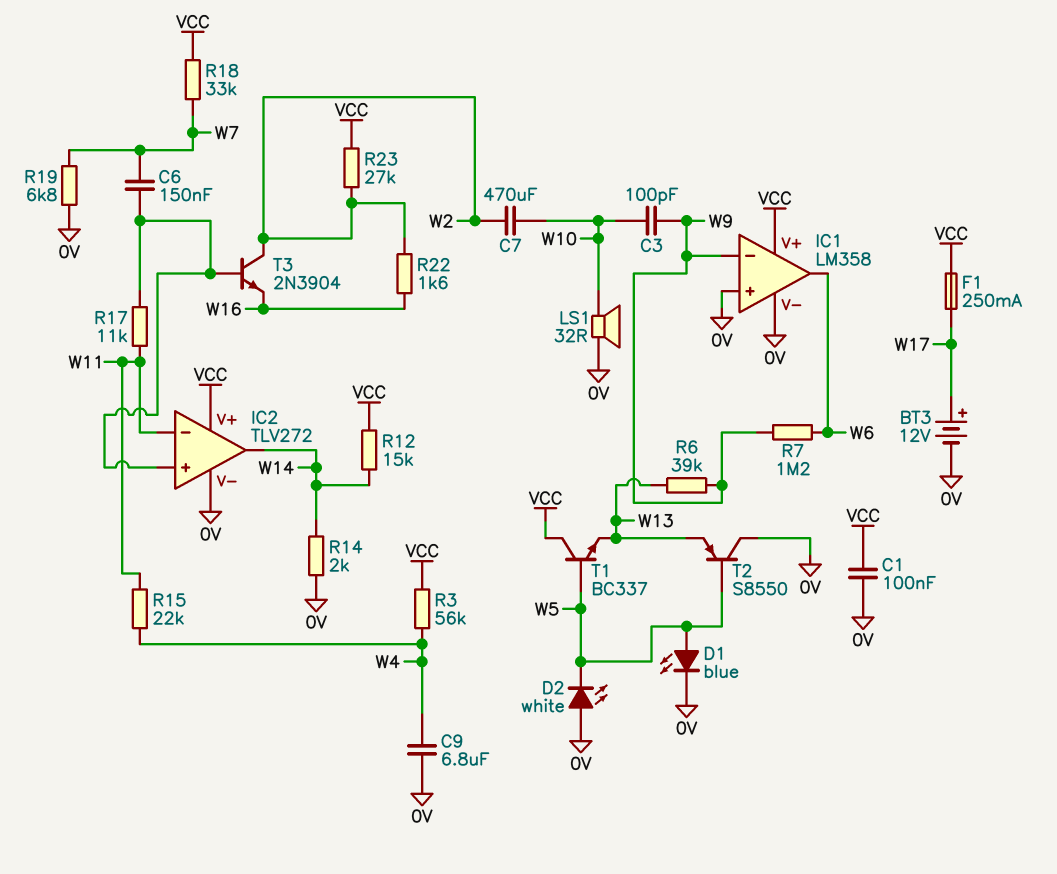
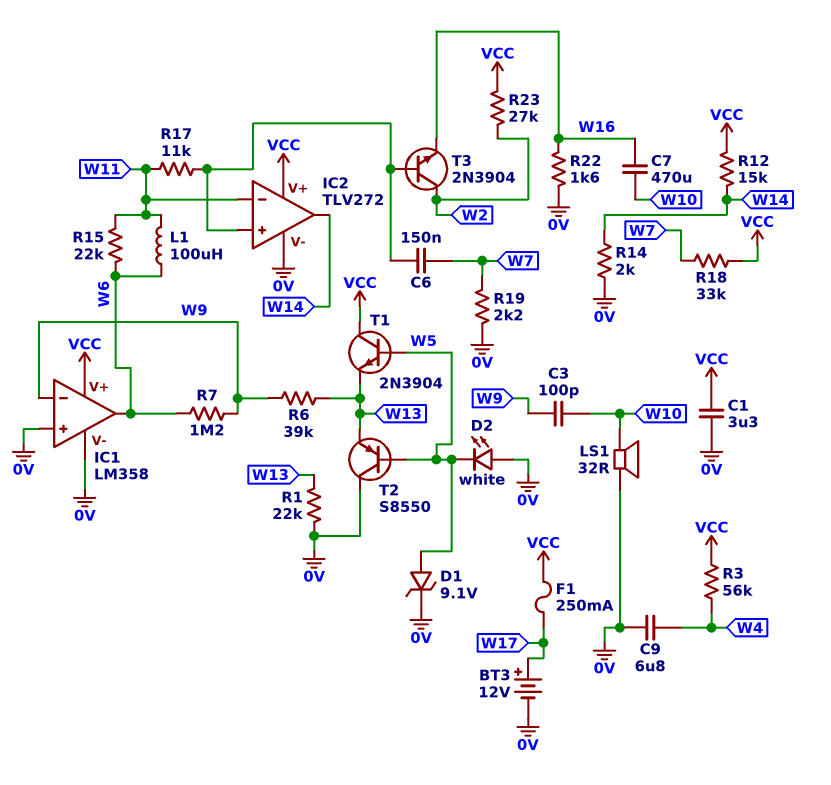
C1: 100nF (0V, VCC) -> 3.3uF (0V, VCC)
C7: 470uF (W2, W10) -> 470uF (W10, W16)
D1: LED blue (A W5, K 0V) -> zener 9.1V (A W5, K 0V)
L1: none -> 100uH (W6, W11)
R1: none -> 22k (0V, W13)
R15: 22k (W4, W11) -> 22k (W6, W11)
R19: 6.8k (0V, W7) -> 2.2k (0V, W7)
R22: 1.6k (W2, W16) -> 1.6k (0V, W16)
T1: NPN BC337 (B W5, C VCC, E W13) -> NPN 2N3904 (B W5, C VCC, E W13)

